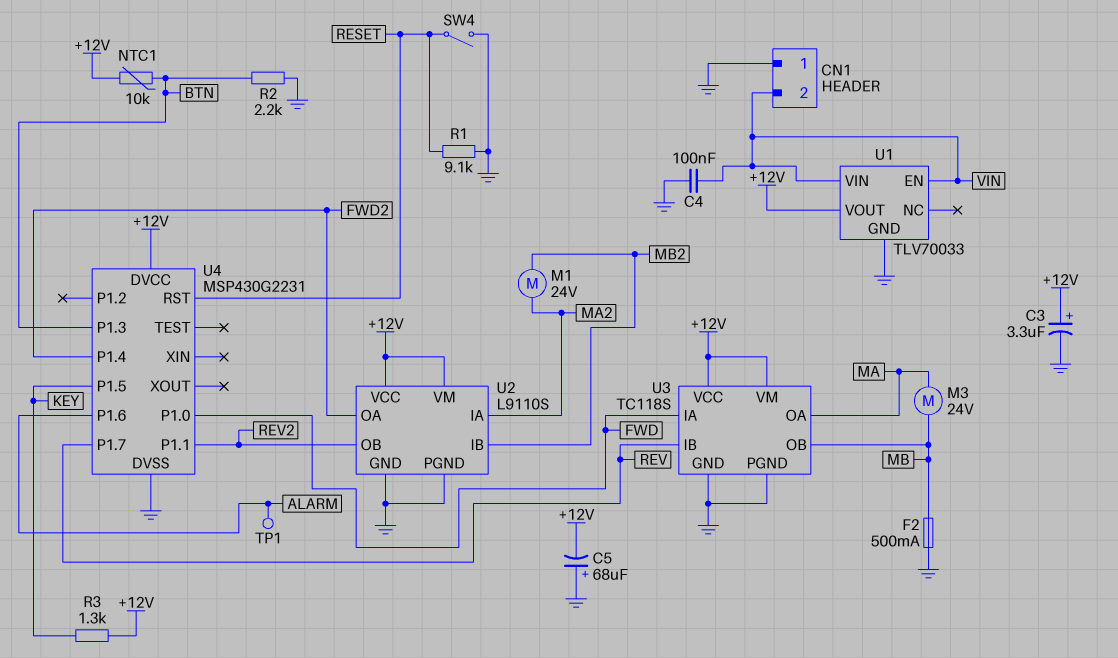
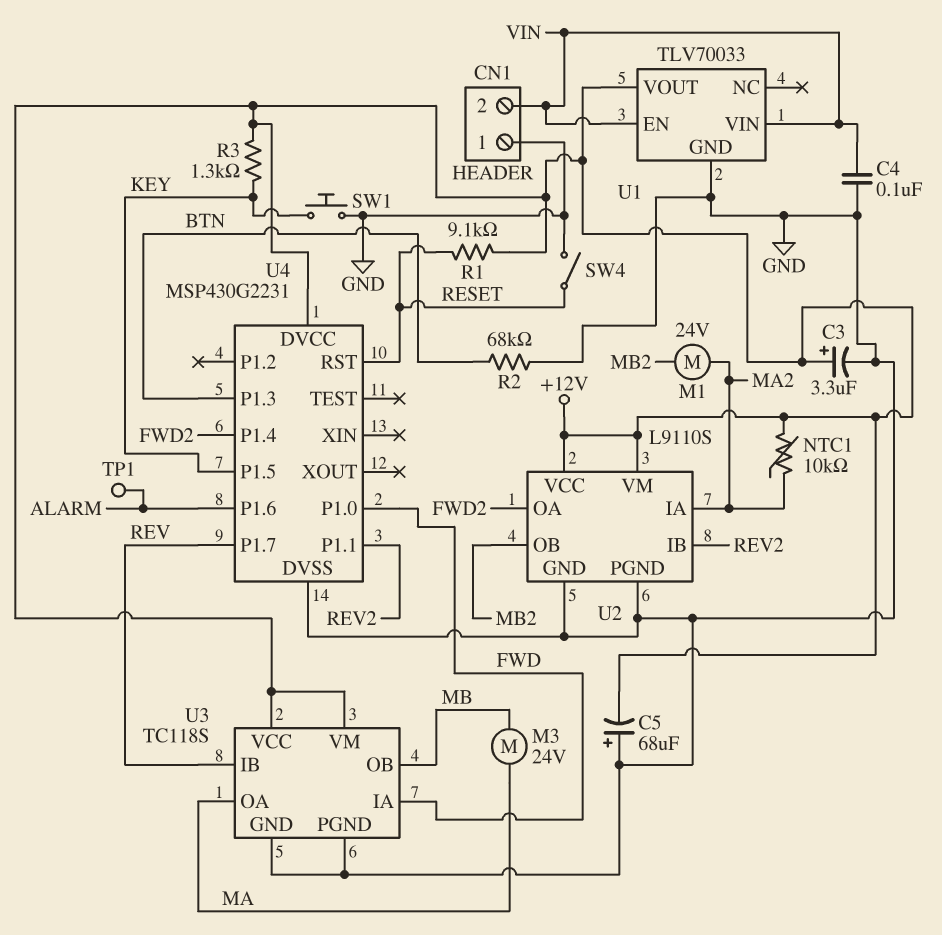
F2: 500mA (GND, MB) -> none
NTC1: 10k (+12V, BTN) -> 10k (+12V, MA2)
R1: 9.1k (GND, RESET) -> 9.1k (+12V, RESET)
R2: 2.2k (BTN, GND) -> 68k (BTN, GND)
SW1: none -> button (GND, KEY)
U2 pin IB: MB2 -> REV2
U2 pin OB: REV2 -> MB2

